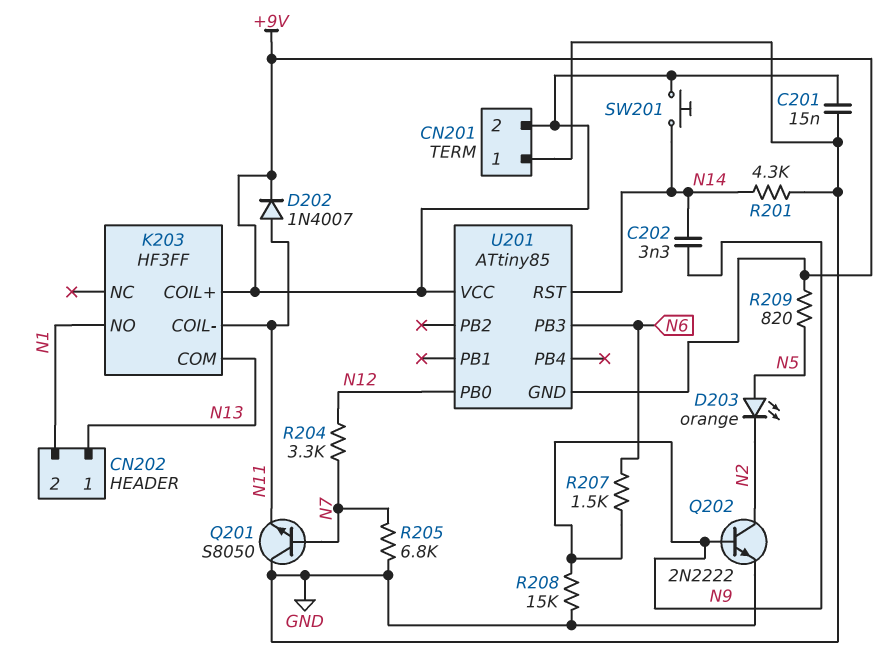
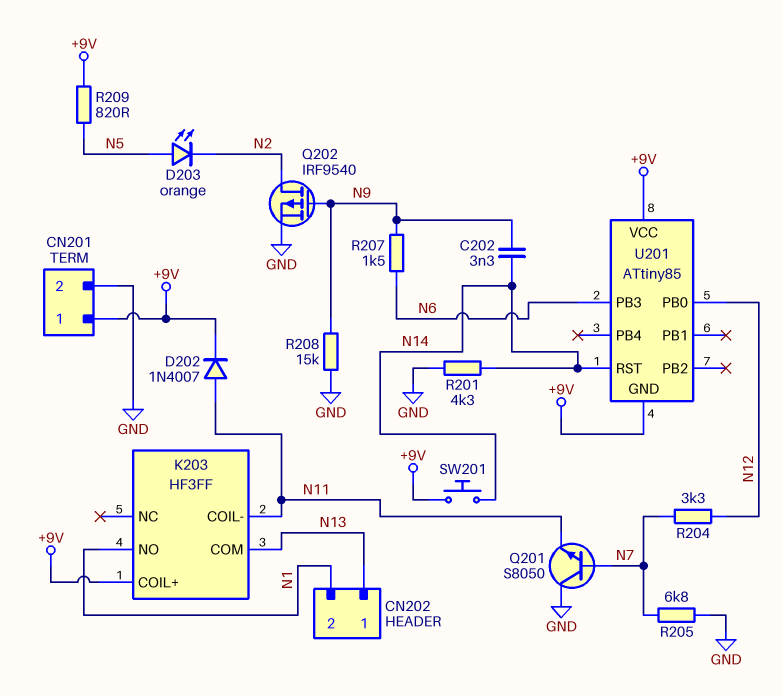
C201: 15nF (+9V, GND) -> none
CN201 pin 1: GND -> +9V
CN201 pin 2: +9V -> GND
Q202: NPN 2N2222 (B N9, C N2, E GND) -> PMOS IRF9540 (G N9, D N2, S GND)

